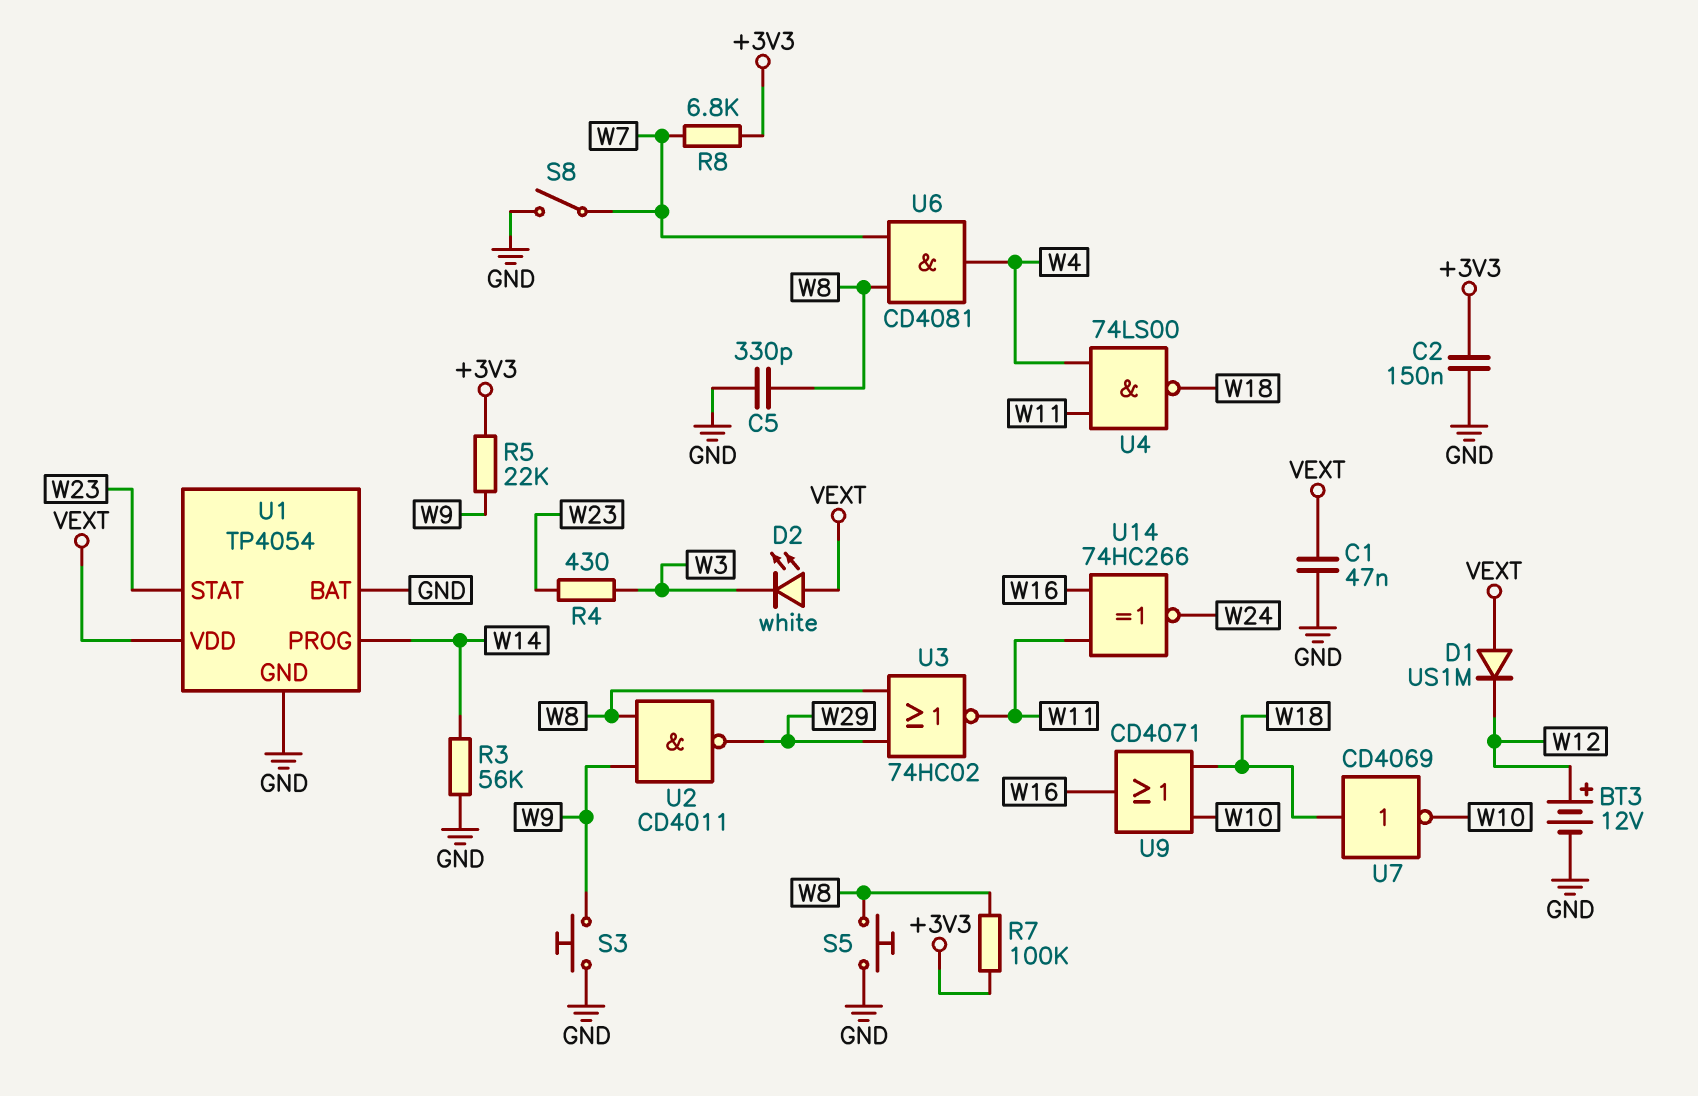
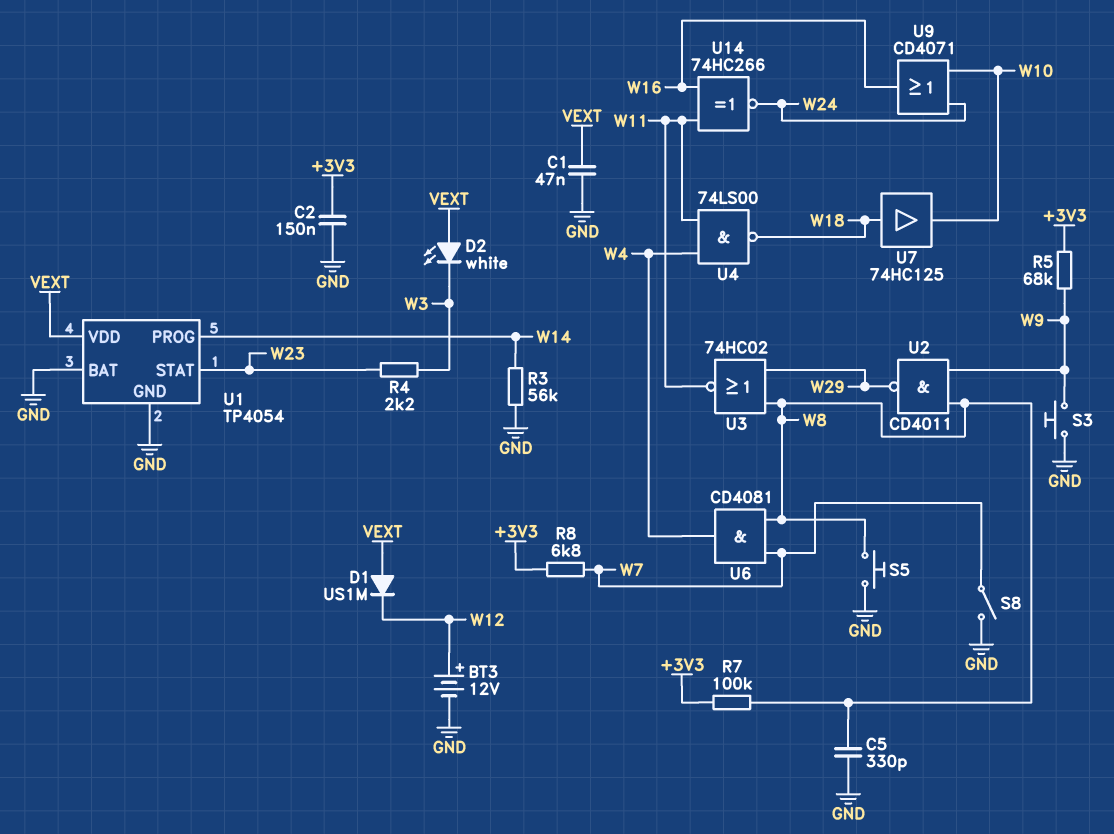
R4: 430 (W3, W23) -> 2.2k (W3, W23)
R5: 22k (+3V3, W9) -> 68k (+3V3, W9)
U7: NOT CD4069 (in W18, out W10) -> buffer 74HC125 (in W18, out W10)
U9: OR CD4071 (in W10, in W18, out W16) -> OR CD4071 (in W10, in W24, out W16)

